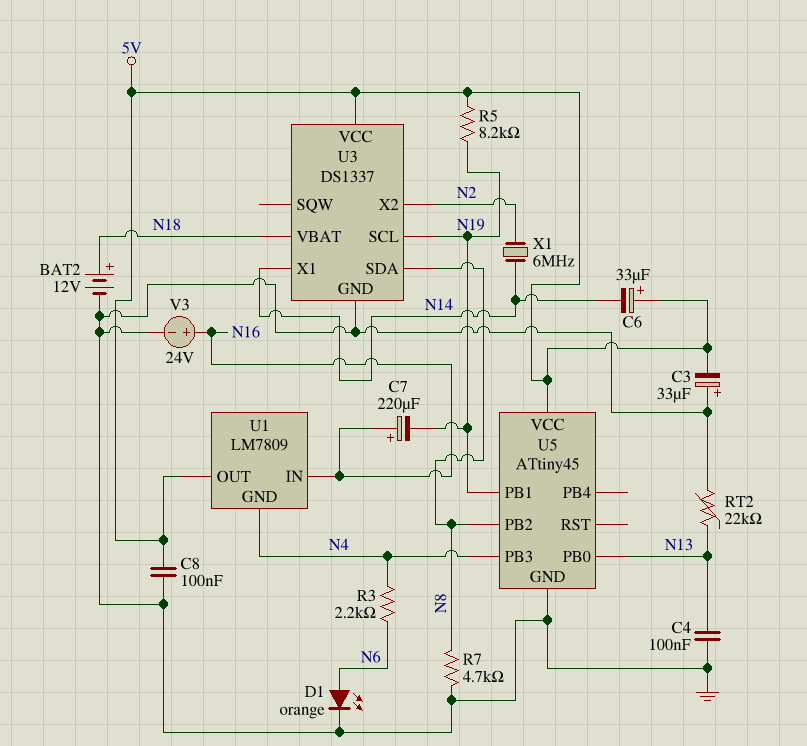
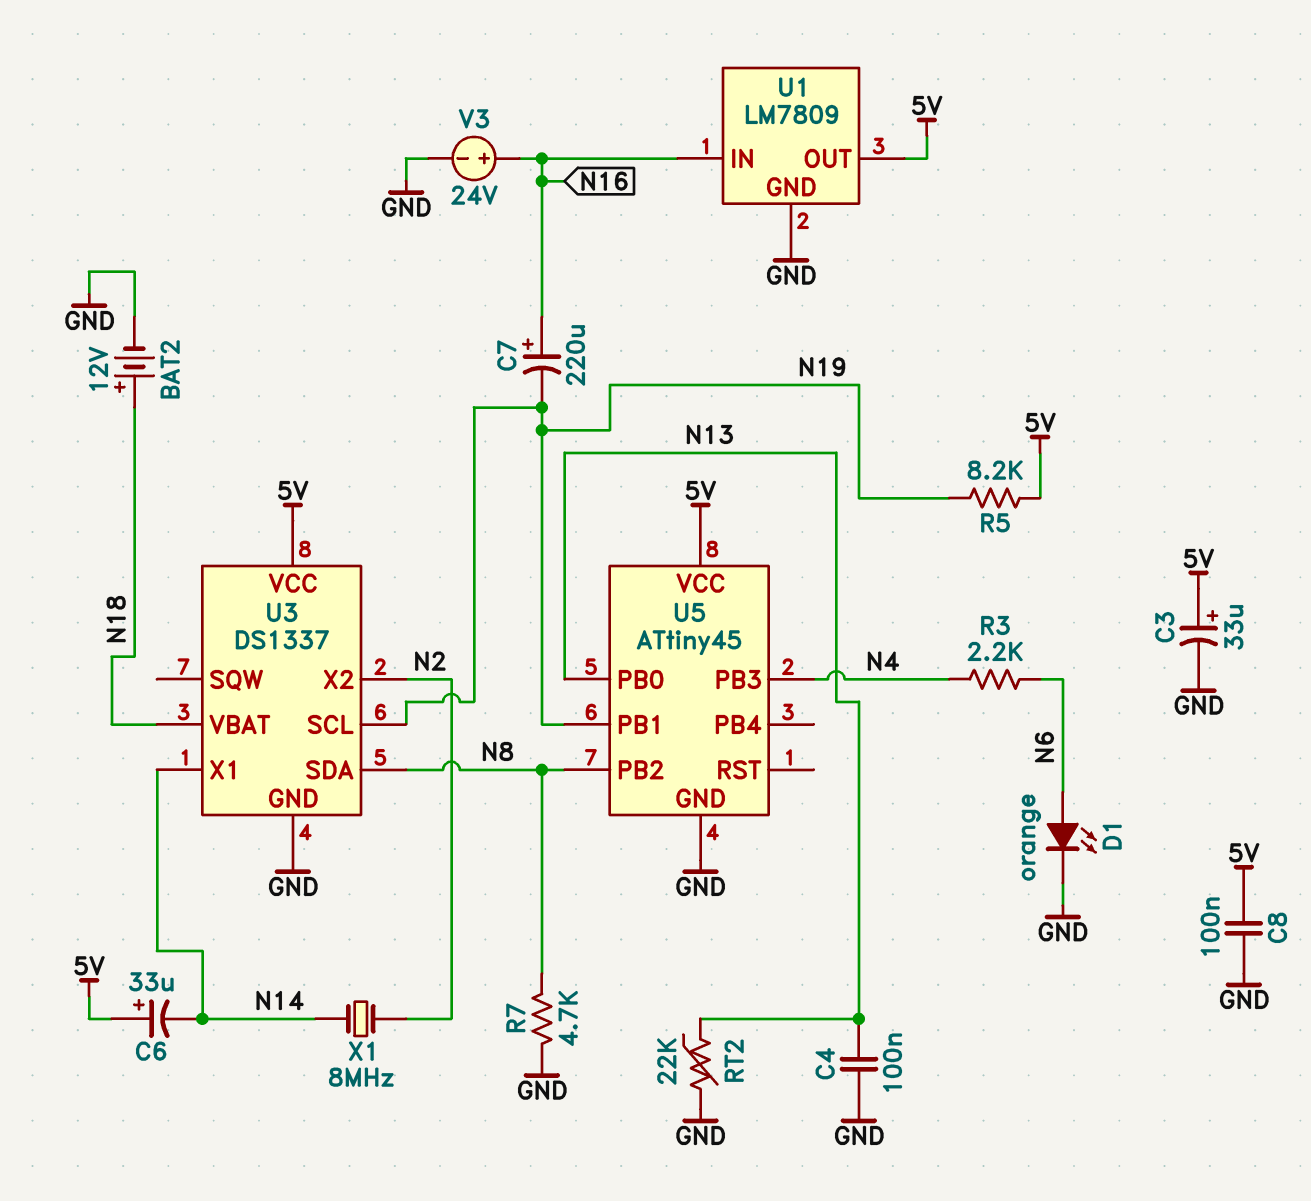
C3: 33uF (plus GND, minus 5V) -> 33uF (plus 5V, minus GND)
U1 pin GND: N4 -> GND
X1: 6MHz (N2, N14) -> 8MHz (N2, N14)

